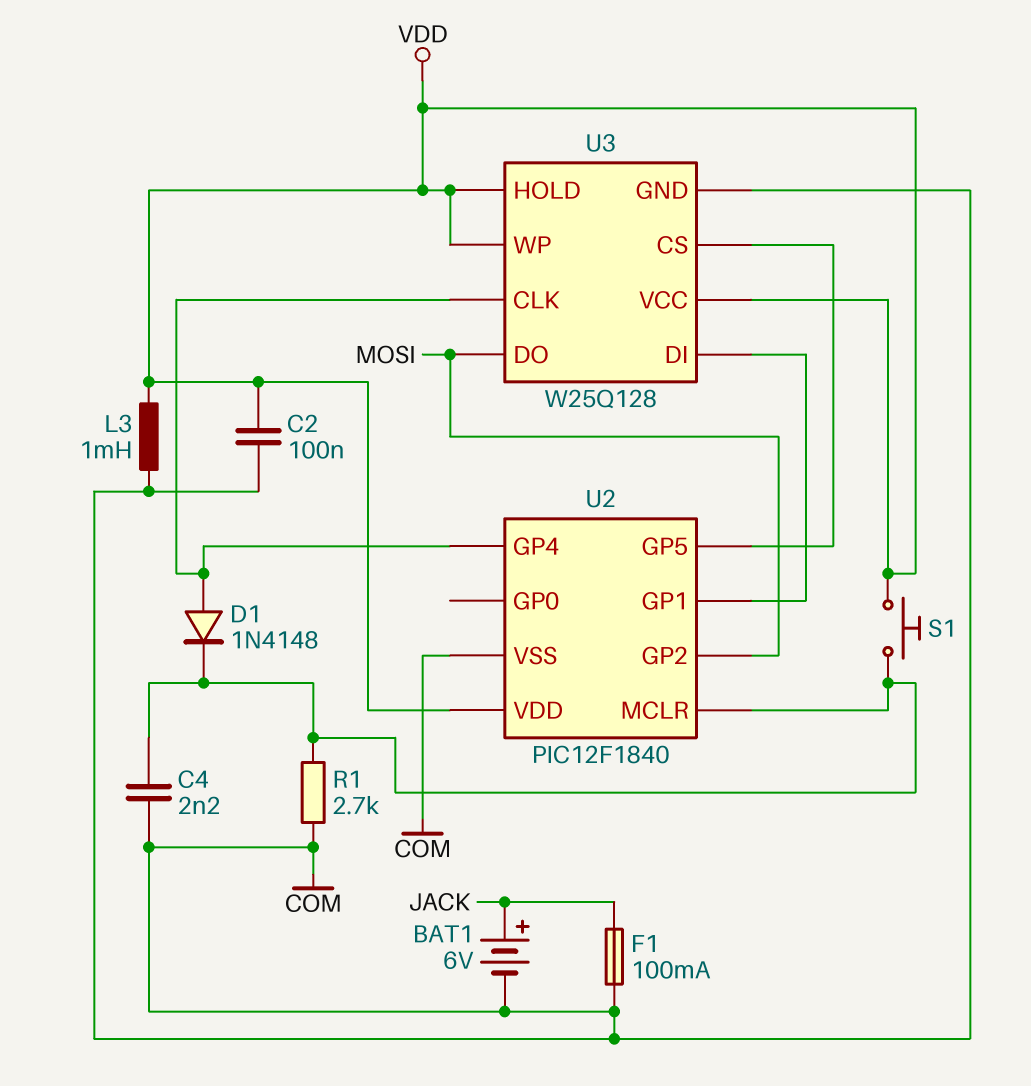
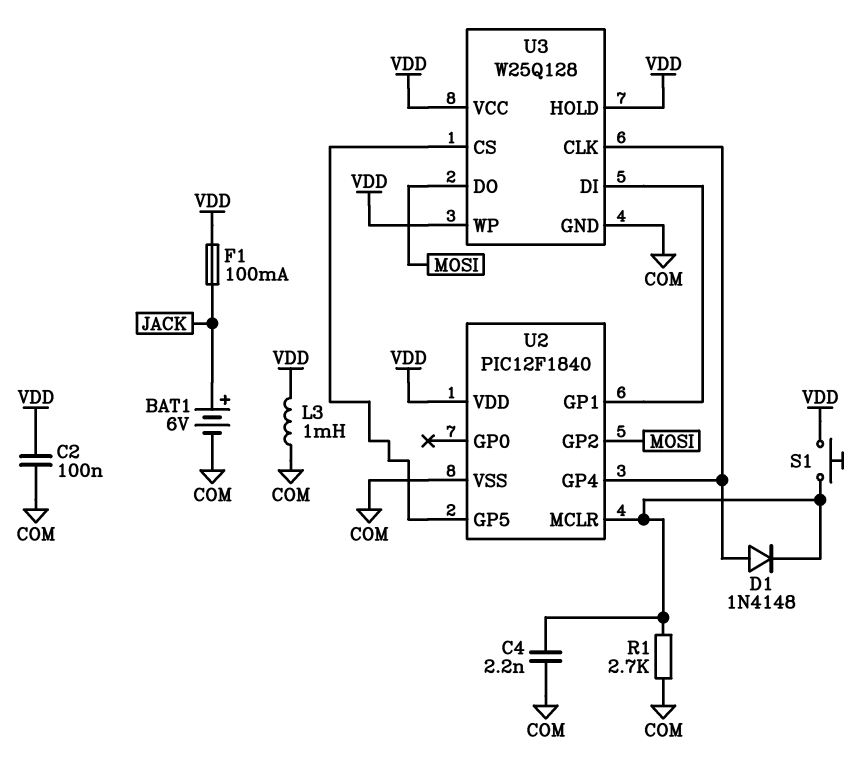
F1: 100mA (COM, JACK) -> 100mA (JACK, VDD)

